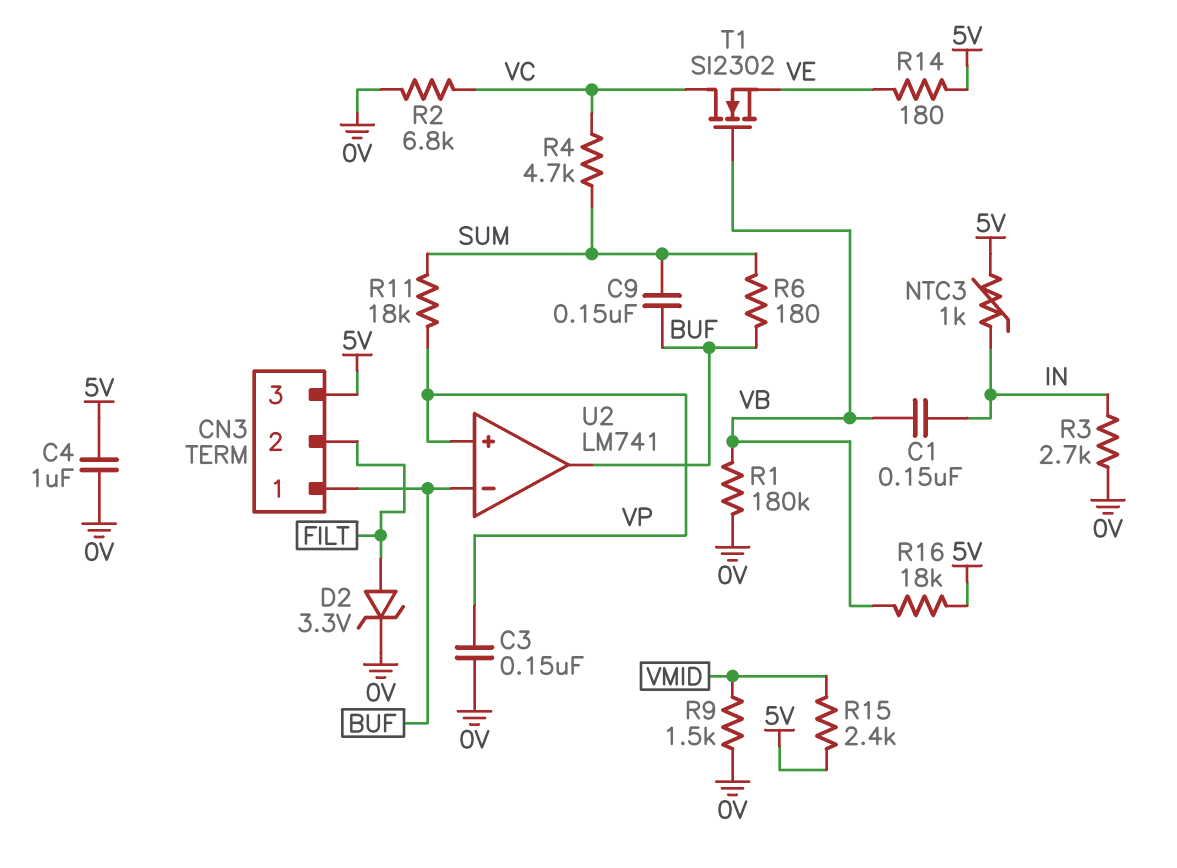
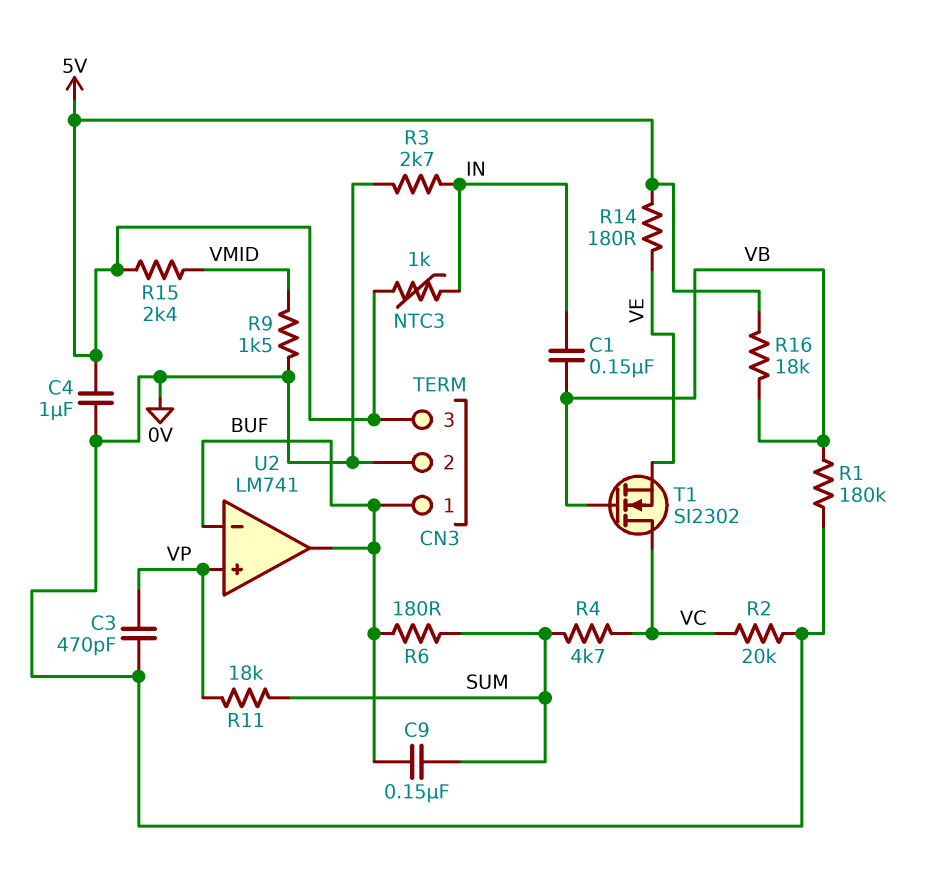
C3: 150nF (0V, VP) -> 470pF (0V, VP)
CN3 pin 2: FILT -> 0V
D2: zener 3.3V (A FILT, K 0V) -> none
R2: 6.8k (0V, VC) -> 20k (0V, VC)

